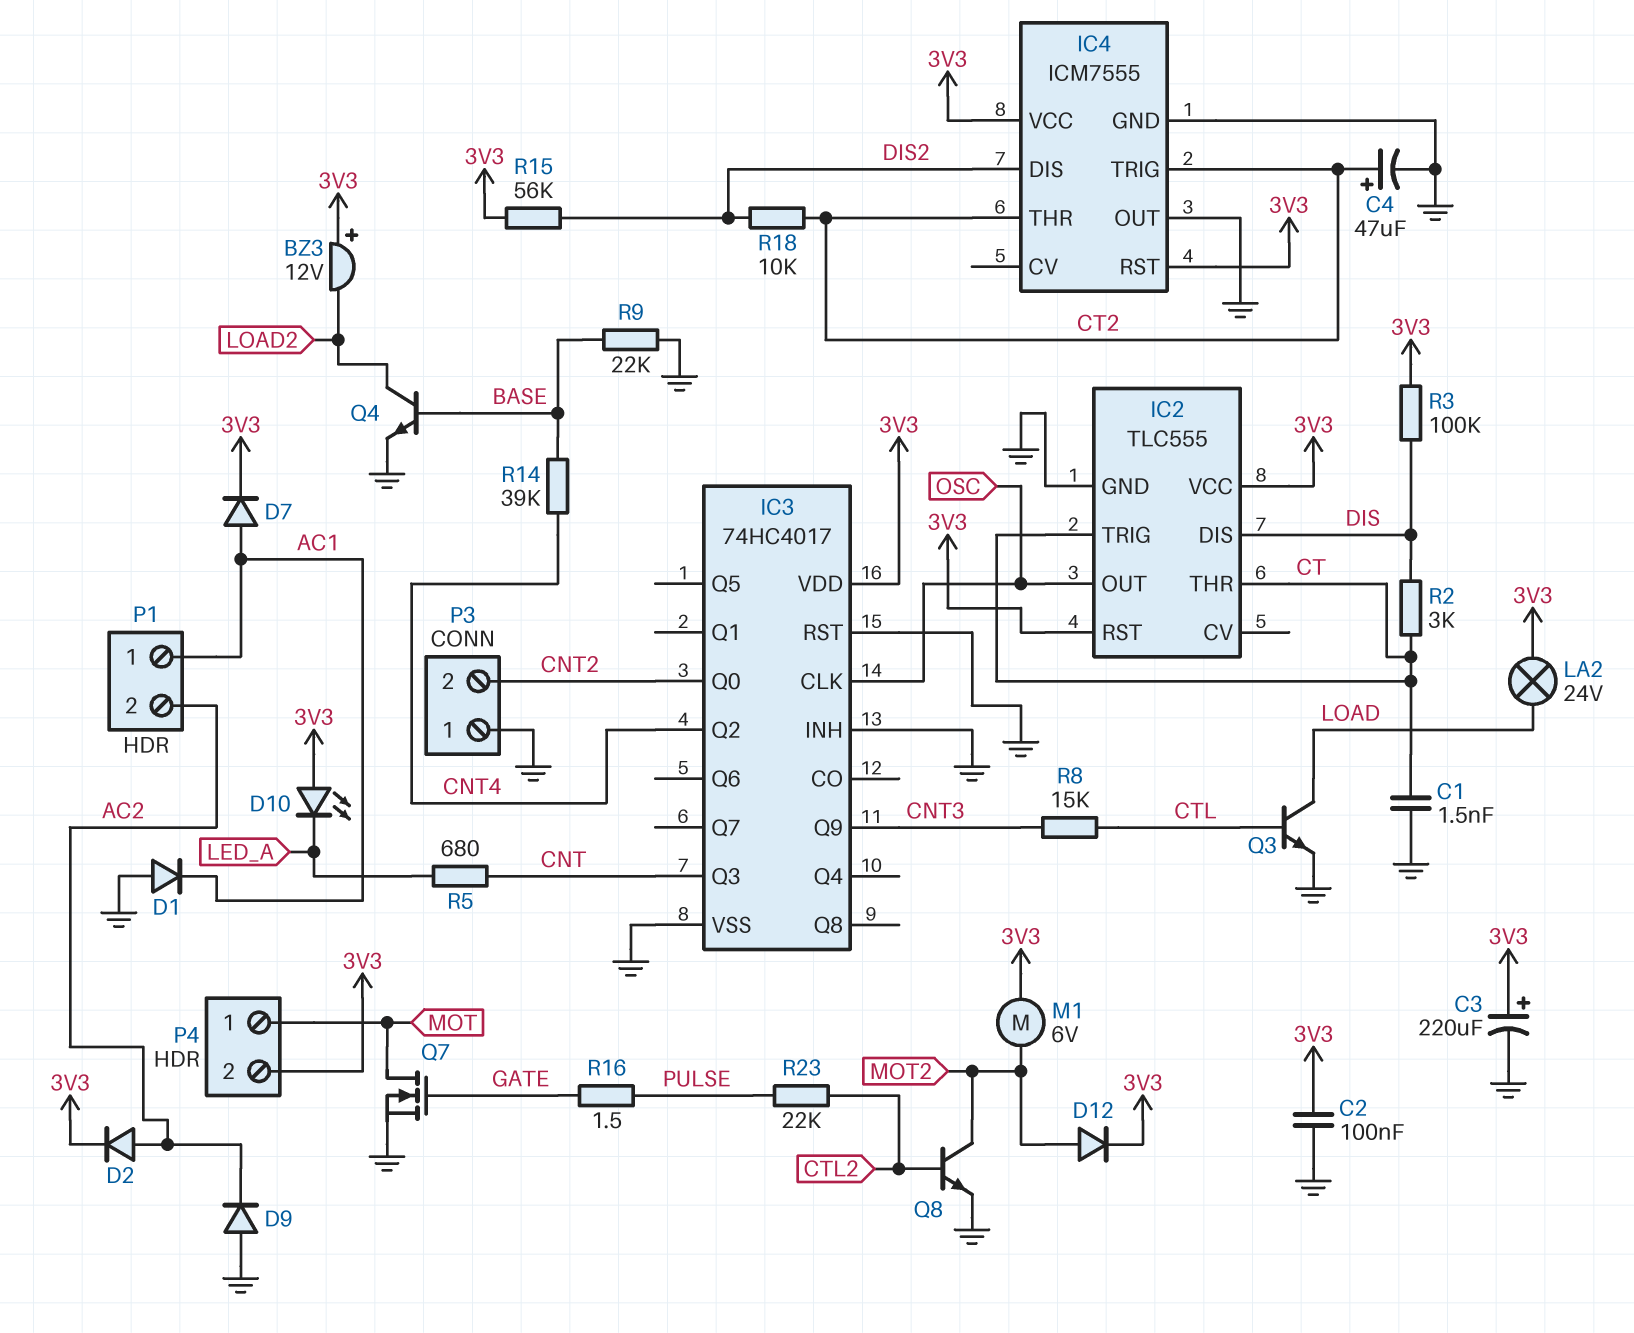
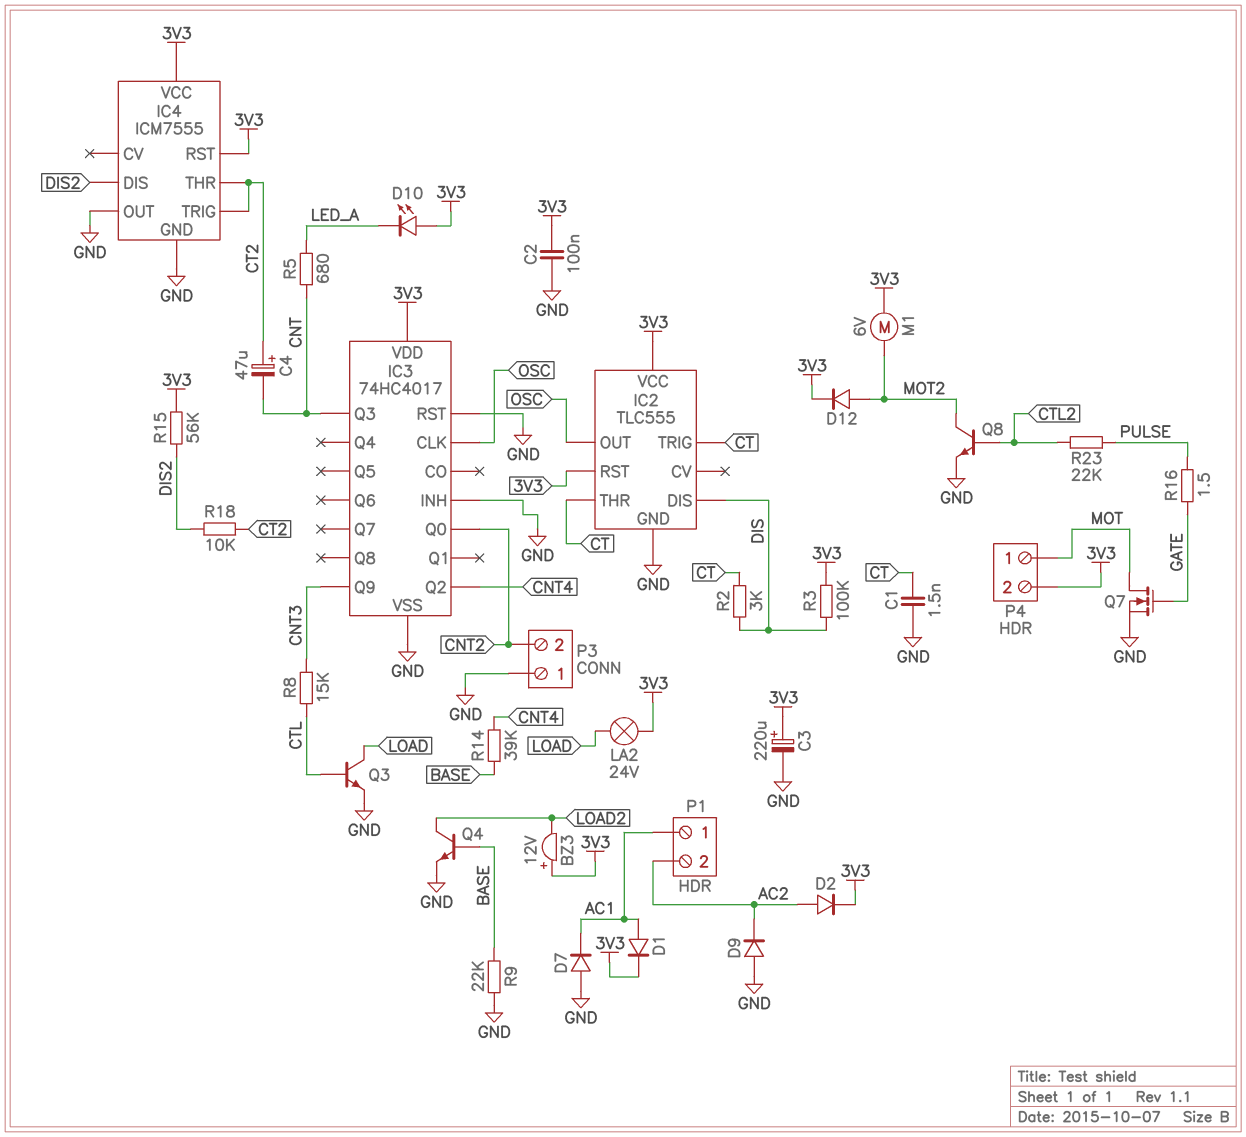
C4: 47uF (plus CT2, minus GND) -> 47uF (plus CT2, minus CNT)
D1: diode (A GND, K AC1) -> diode (A AC1, K 3V3)
D7: diode (A AC1, K 3V3) -> diode (A GND, K AC1)

